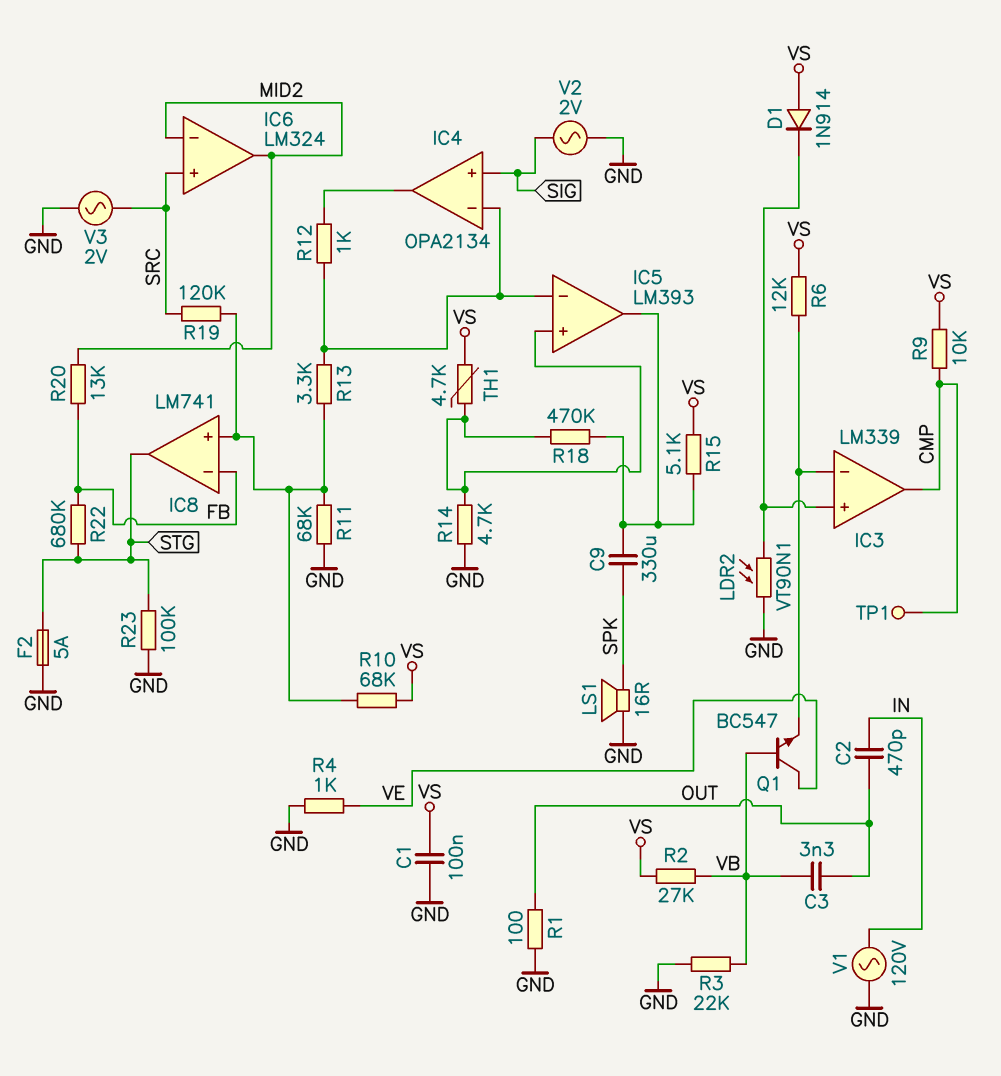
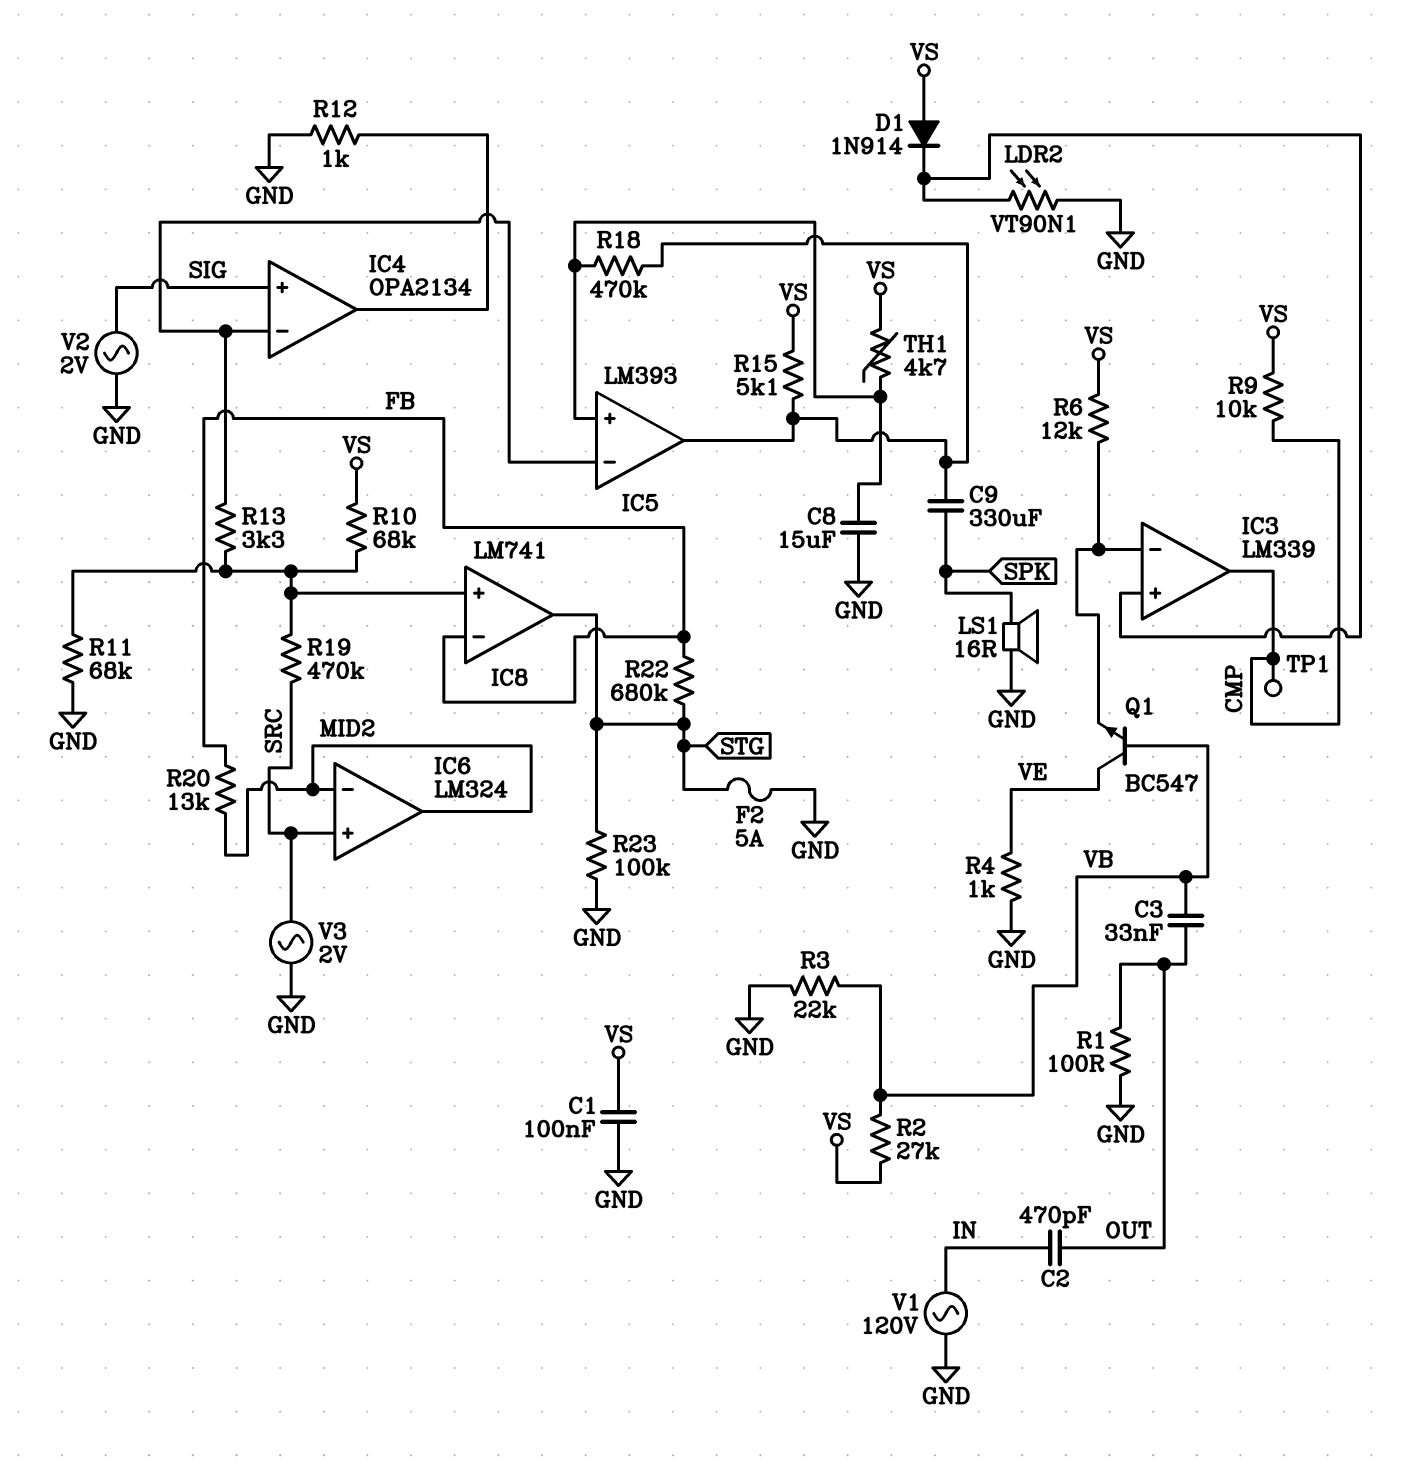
C3: 3.3nF (OUT, VB) -> 33nF (OUT, VB)
C8: none -> 15uF (GND, IC5/in+)
R12: 1k (IC4/in-, IC4/out) -> 1k (GND, IC4/out)
R14: 4.7k (GND, IC5/in+) -> none
R19: 120k (IC8/in+, SRC) -> 470k (IC8/in+, SRC)

